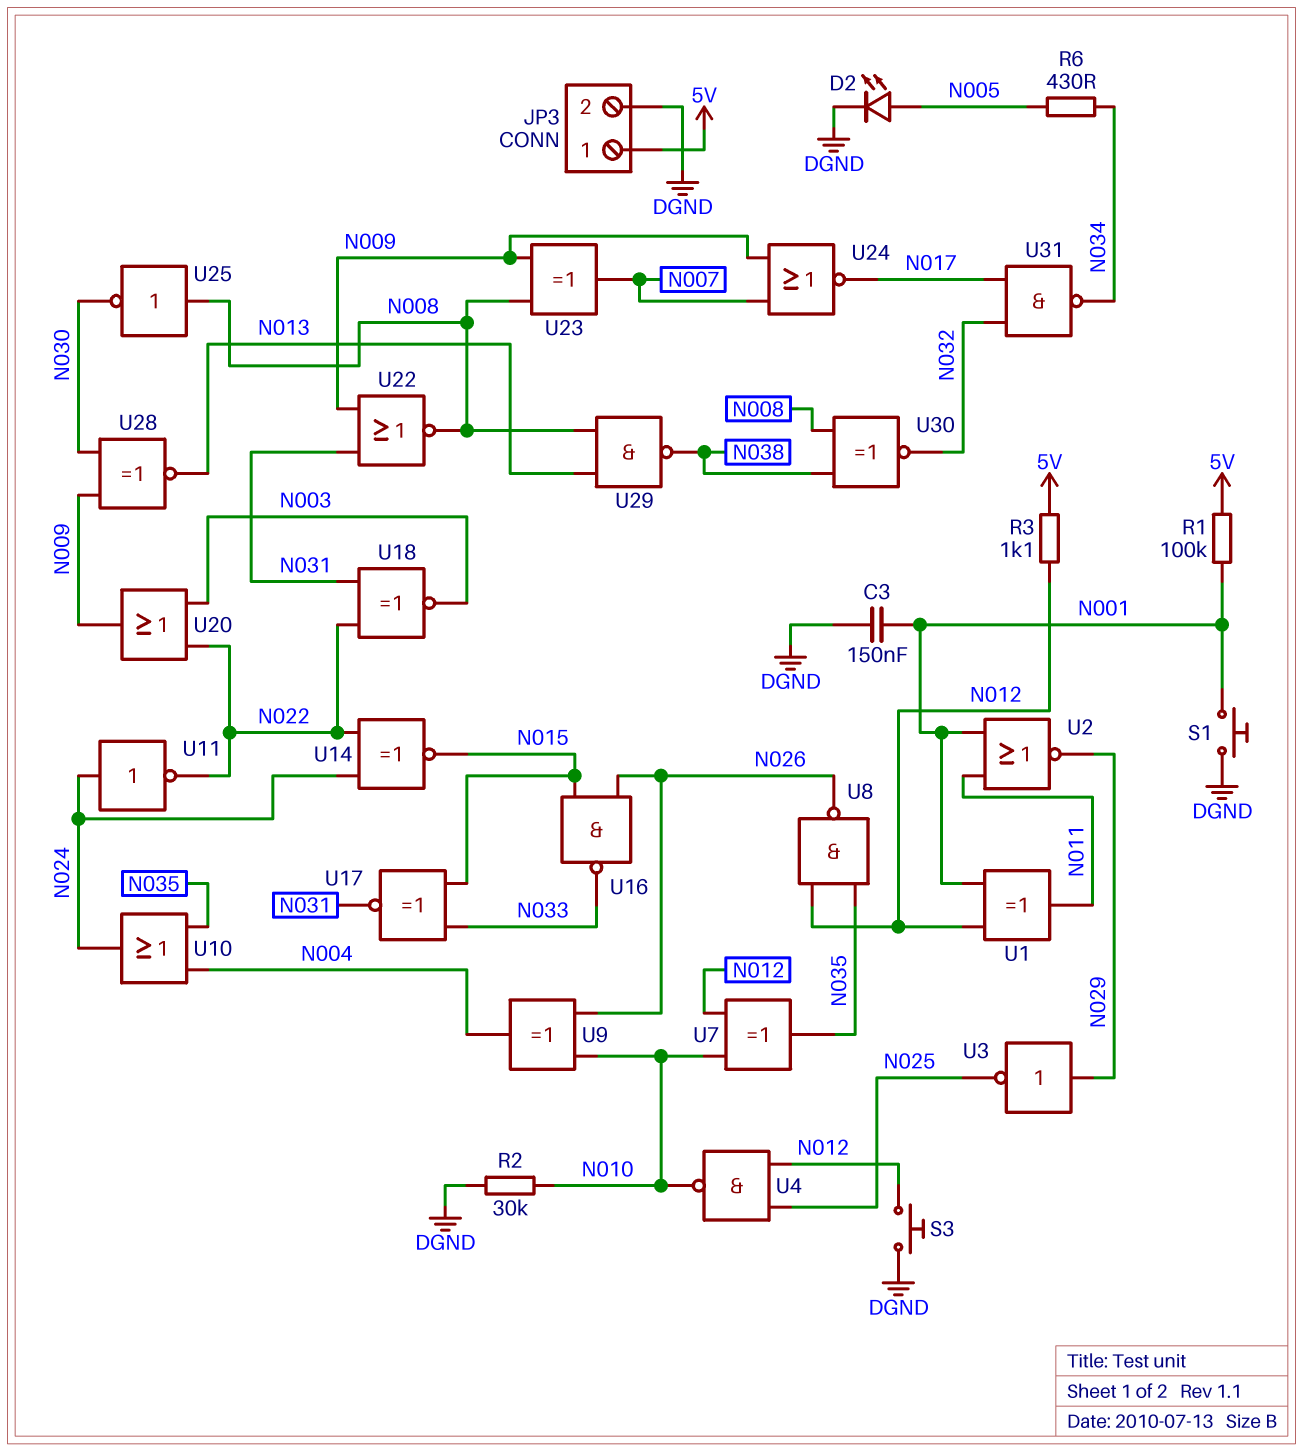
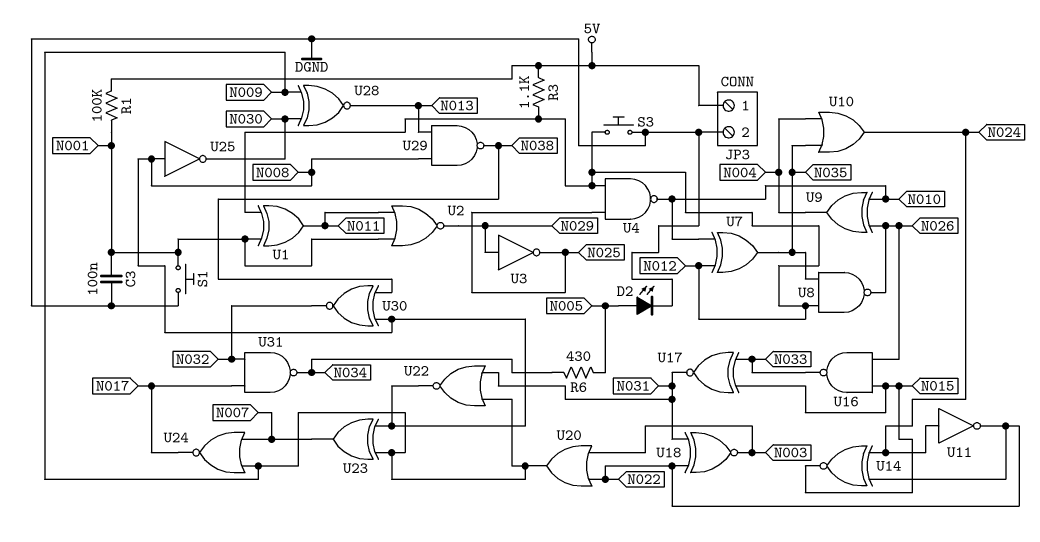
C3: 150nF (DGND, N001) -> 100nF (DGND, N001)
R2: 30k (DGND, N010) -> none

